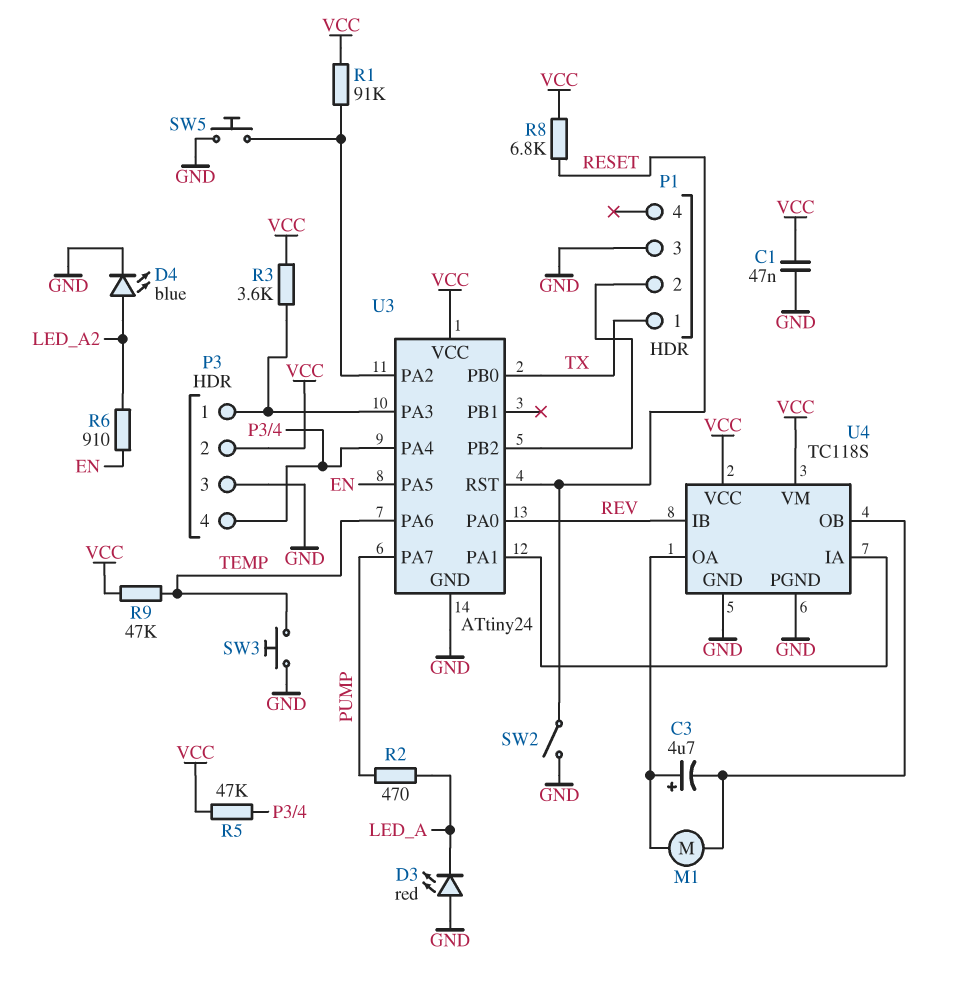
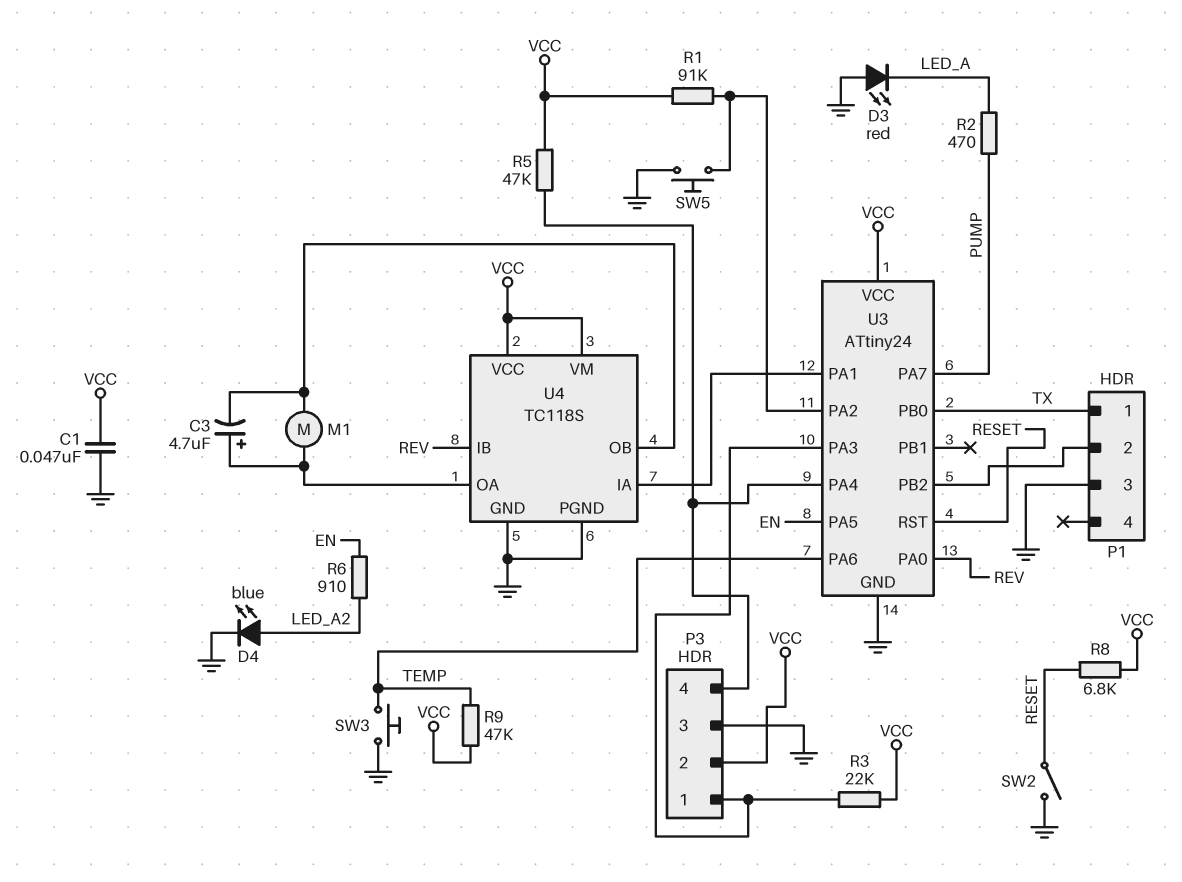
R3: 3.6k (P3/1, VCC) -> 22k (P3/1, VCC)

